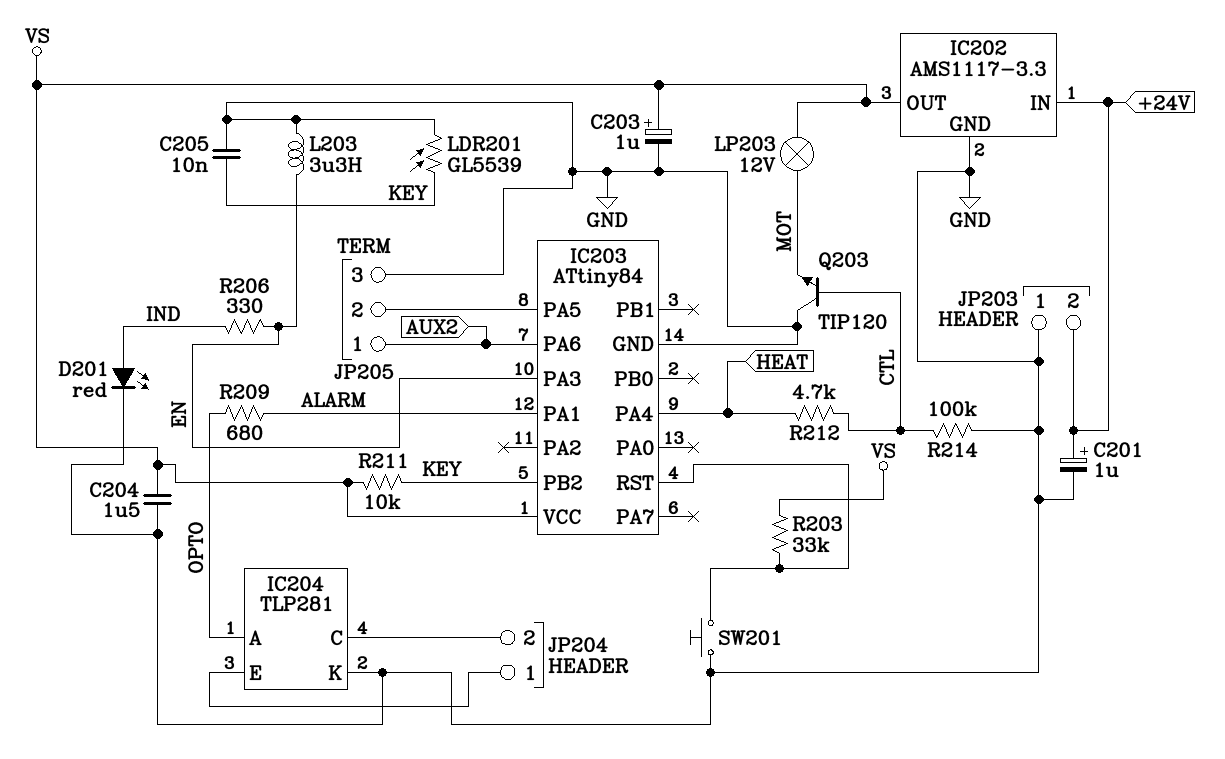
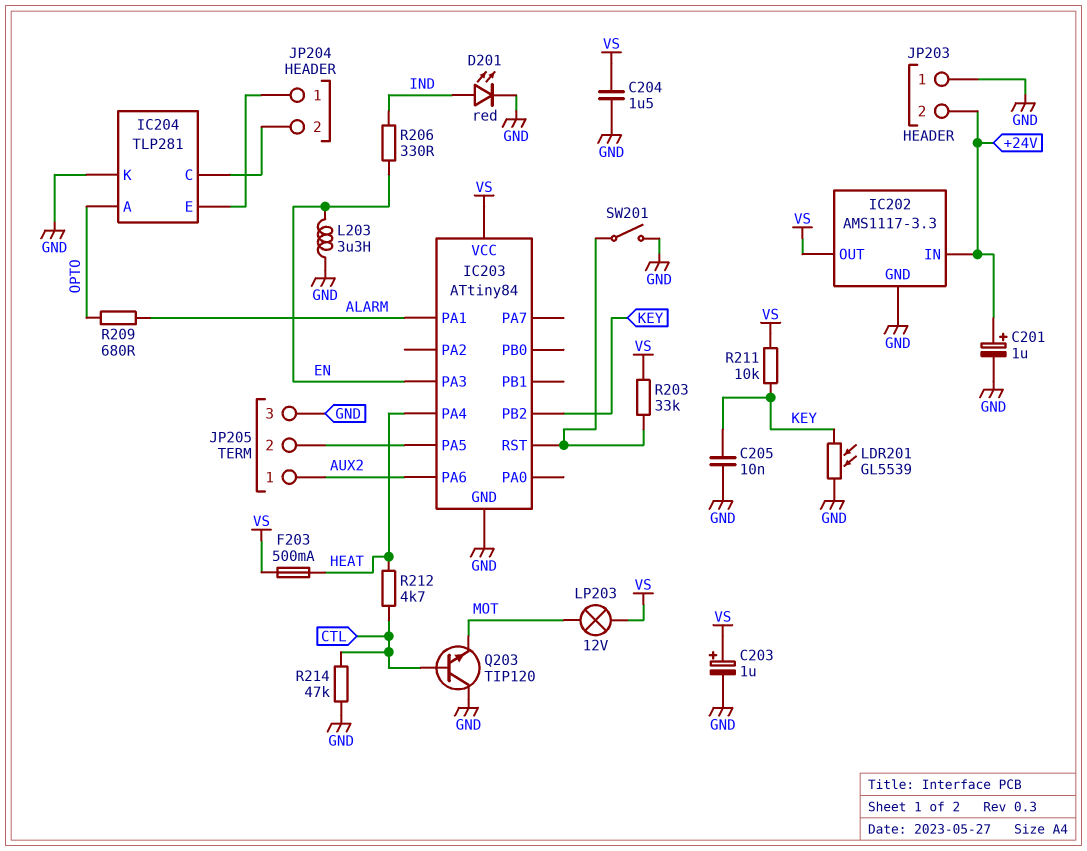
F203: none -> 500mA (HEAT, VS)
R214: 100k (CTL, GND) -> 47k (CTL, GND)
SW201: button (GND, IC203/RST) -> switch (GND, IC203/RST)

